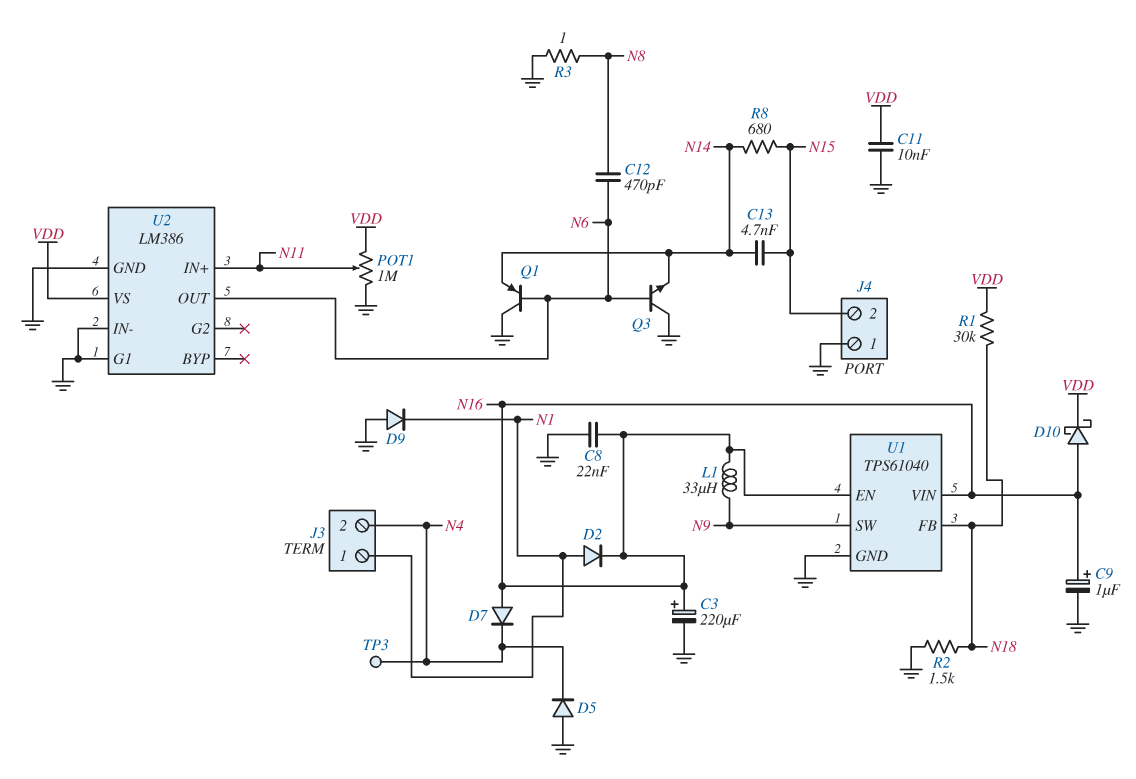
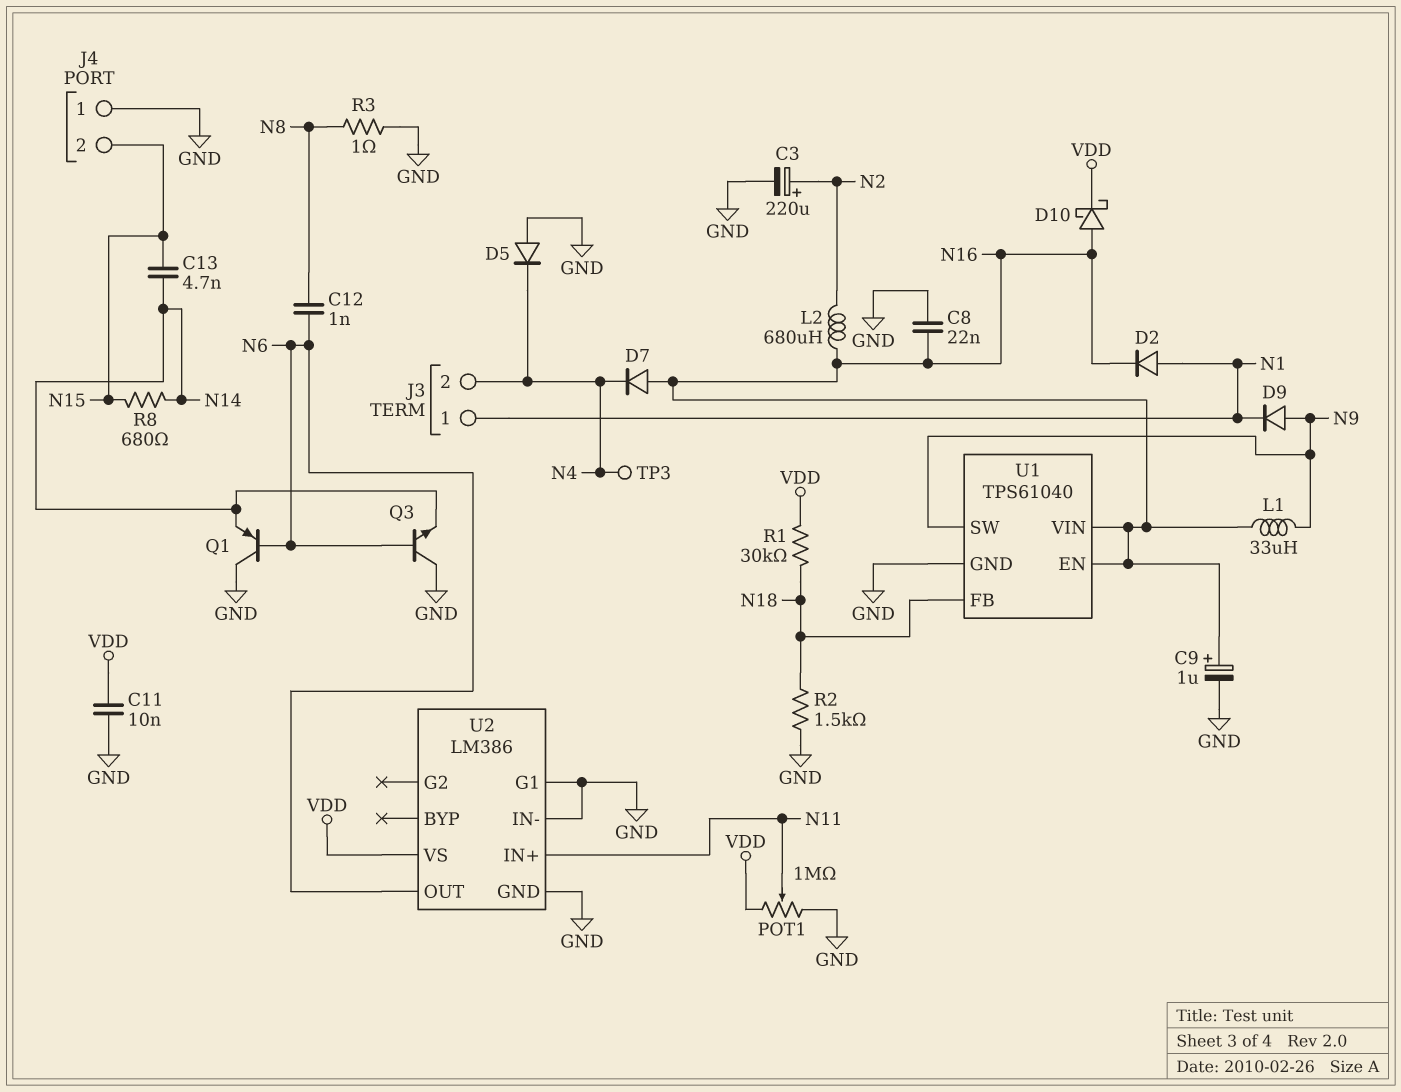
C3: 220uF (plus N16, minus GND) -> 220uF (plus N2, minus GND)
C12: 470pF (N6, N8) -> 1nF (N6, N8)
D9: diode (A GND, K N1) -> diode (A N9, K N1)
L2: none -> 680uH (N2, N16)

